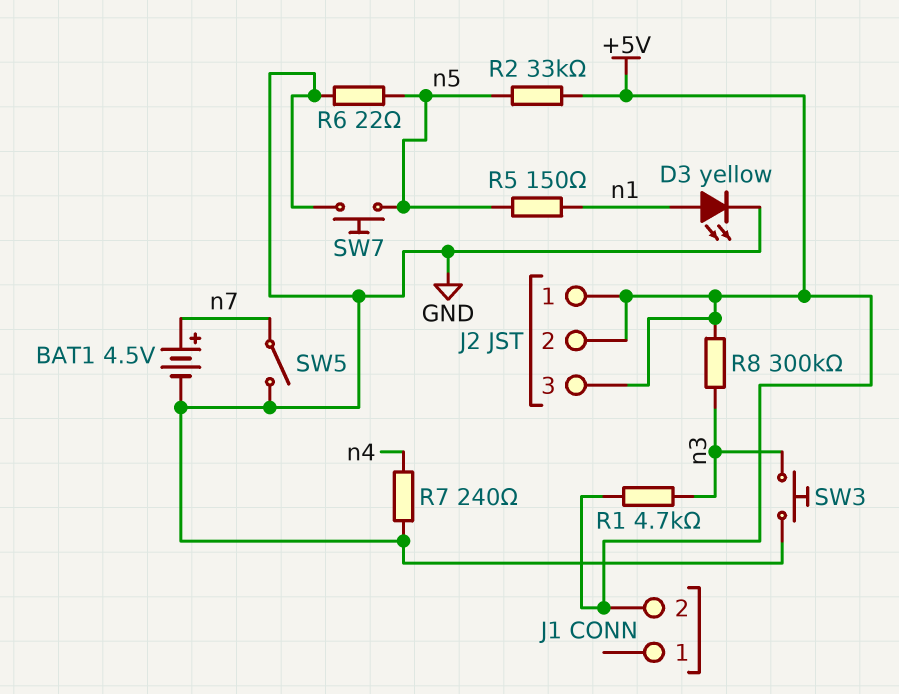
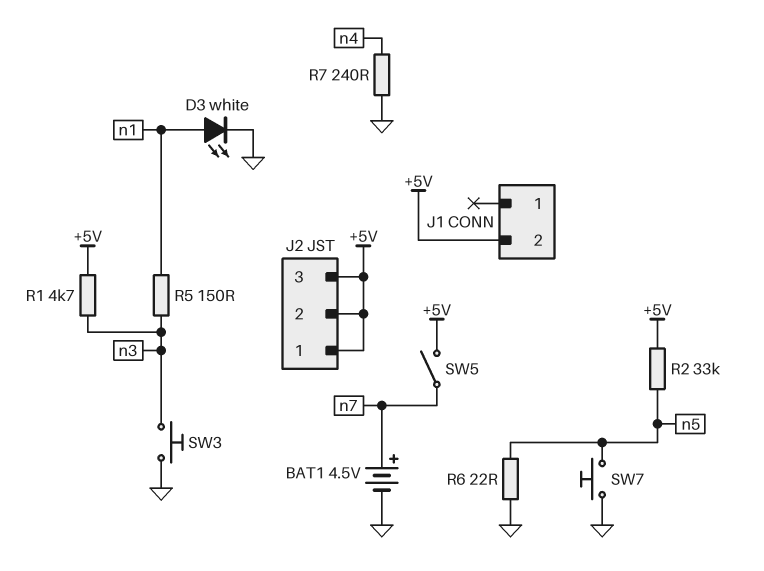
D3: LED yellow (A n1, K GND) -> LED white (A n1, K GND)
R5: 150 (n1, n5) -> 150 (n1, n3)
R8: 300k (+5V, n3) -> none
SW5: switch (GND, n7) -> switch (+5V, n7)

